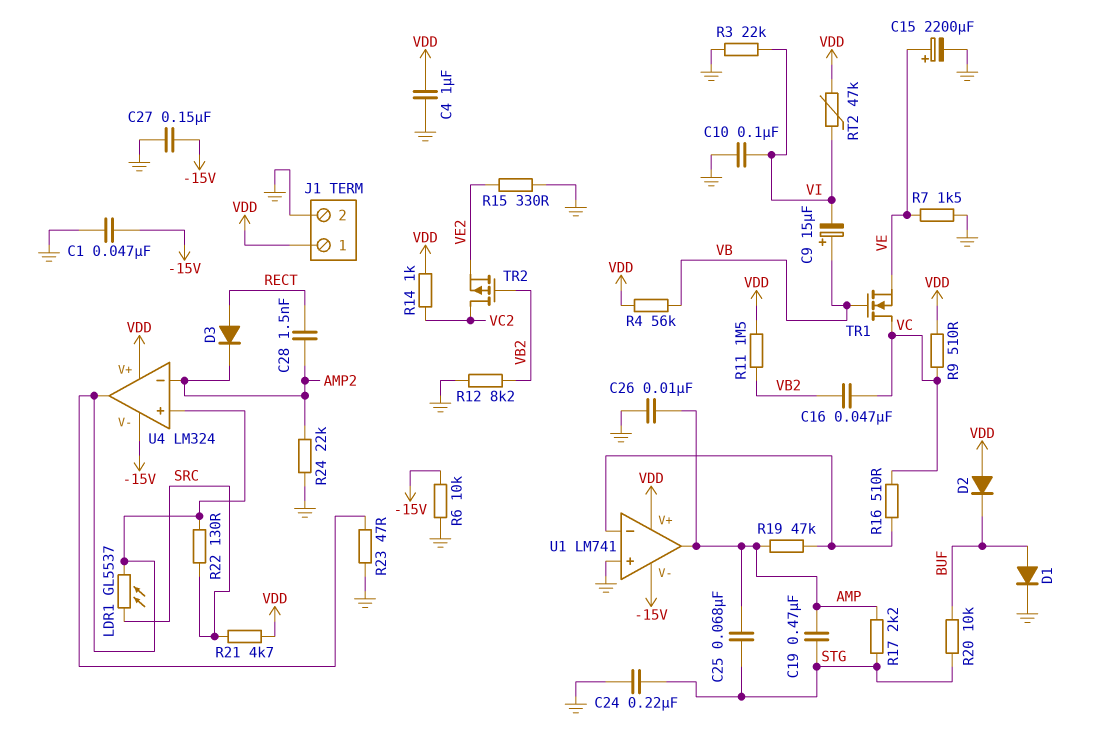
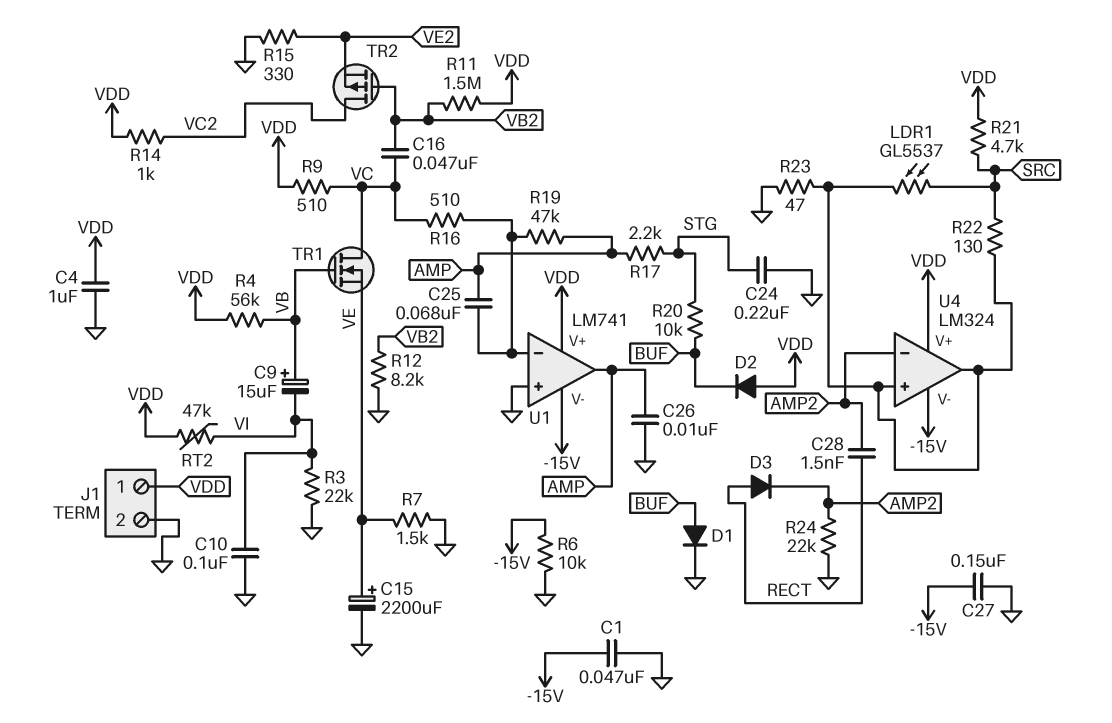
C19: 470nF (AMP, STG) -> none
C25: 68nF (AMP, STG) -> 68nF (AMP, U1/in-)

